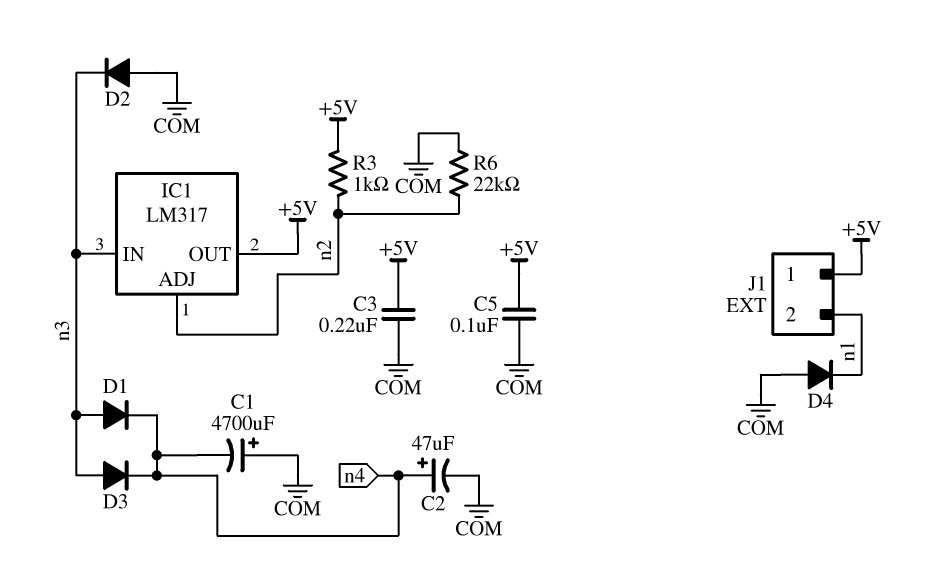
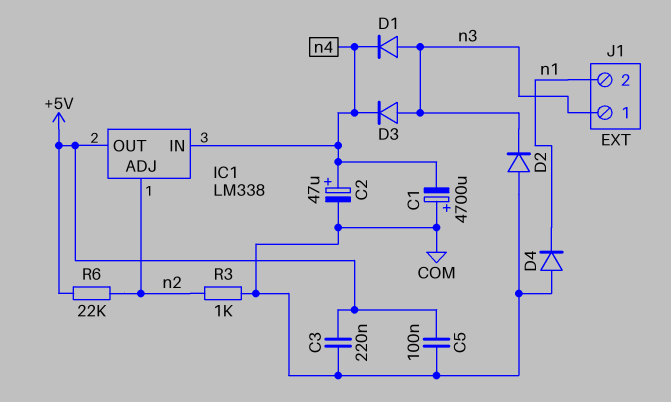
IC1: LM317 -> LM338
IC1 pin IN: n3 -> n4
J1 pin 1: +5V -> n3
R3: 1k (+5V, n2) -> 1k (COM, n2)
R6: 22k (COM, n2) -> 22k (+5V, n2)

